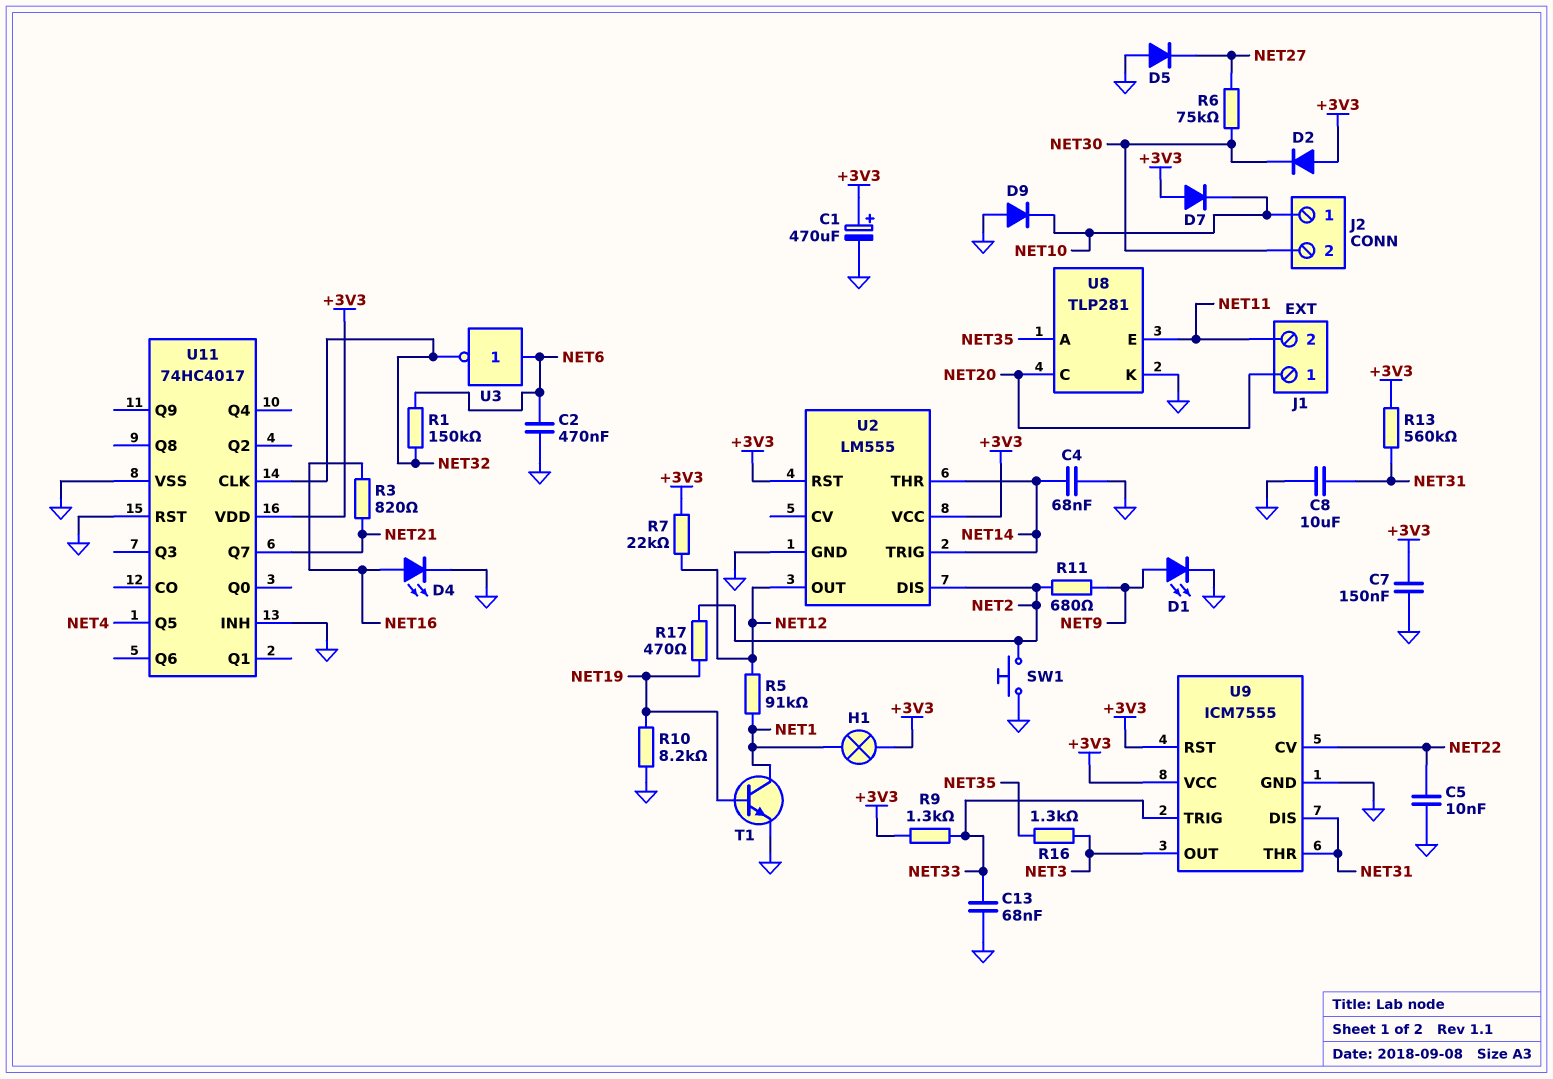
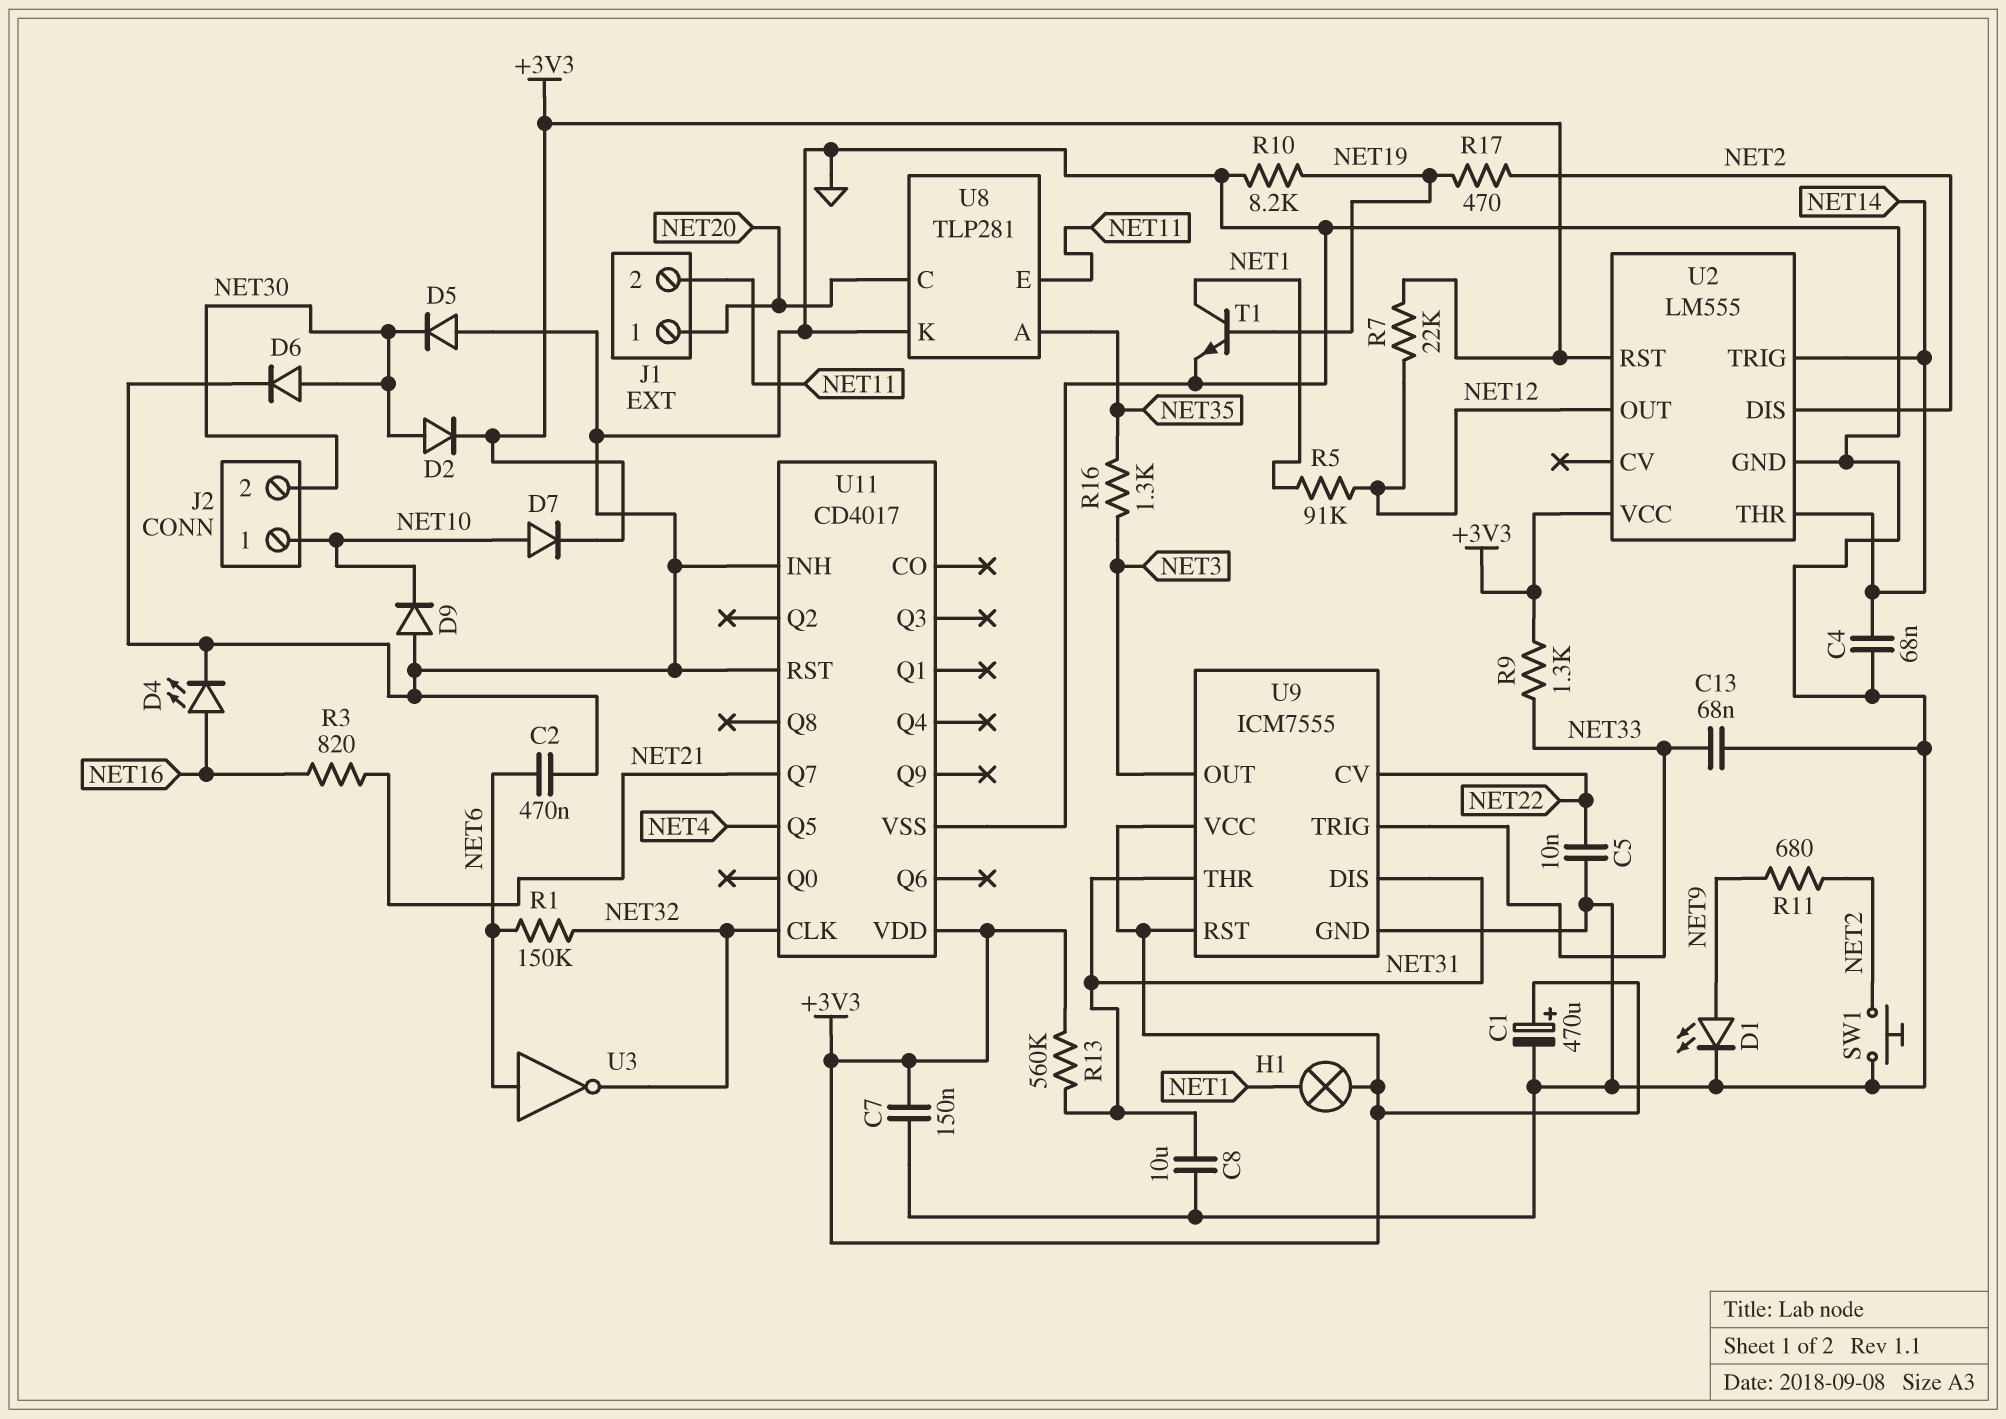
D2: diode (A +3V3, K NET30) -> diode (A NET30, K +3V3)
D5: diode (A GND, K NET27) -> diode (A GND, K NET30)
D6: none -> diode (A NET30, K GND)
D7: diode (A +3V3, K NET10) -> diode (A NET10, K +3V3)
R6: 75k (NET27, NET30) -> none
U11: 74HC4017 -> CD4017

